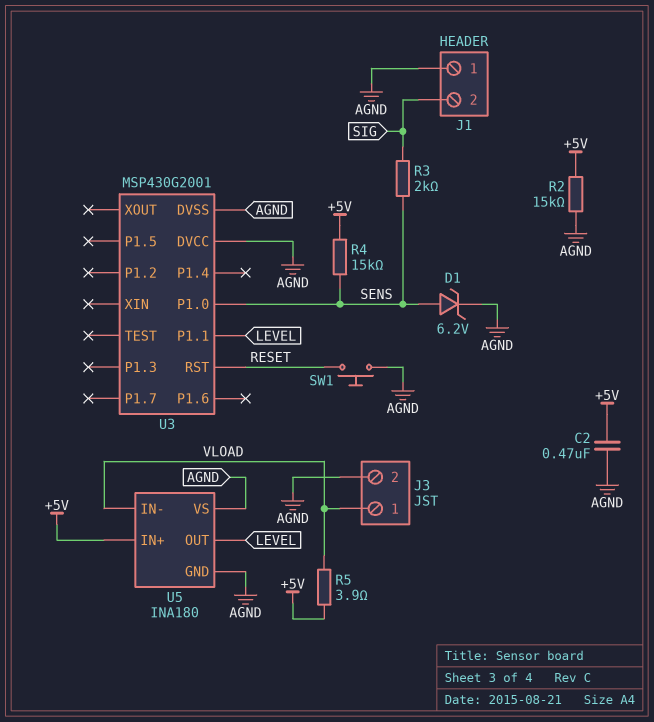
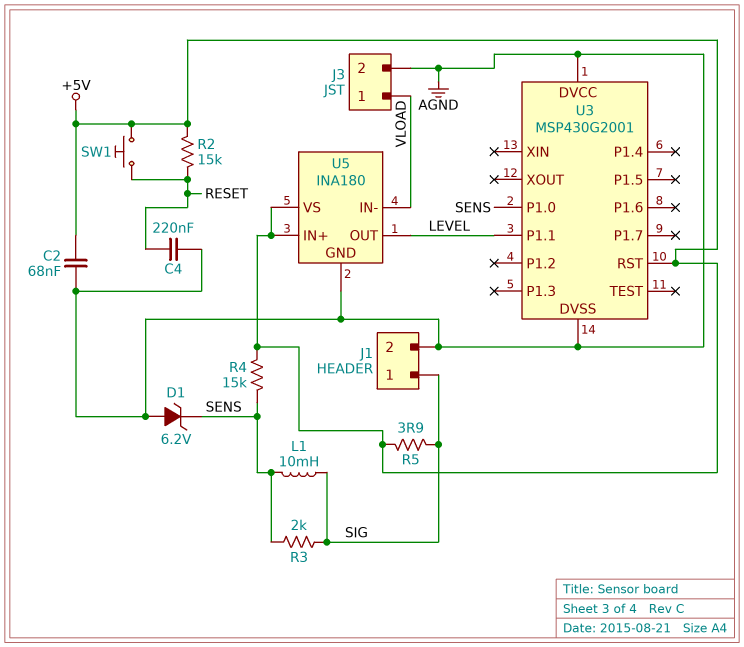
C2: 470nF (+5V, AGND) -> 68nF (+5V, AGND)
C4: none -> 220nF (AGND, RESET)
D1: zener 6.2V (A SENS, K AGND) -> zener 6.2V (A AGND, K SENS)
J1 pin 1: AGND -> SIG
J1 pin 2: SIG -> AGND
L1: none -> 10mH (SENS, SIG)
R2: 15k (+5V, AGND) -> 15k (+5V, RESET)
R5: 3.9 (+5V, VLOAD) -> 3.9 (+5V, SIG)
SW1: button (AGND, RESET) -> button (+5V, RESET)
U3 pin RST: RESET -> +5V
U5 pin VS: AGND -> +5V

